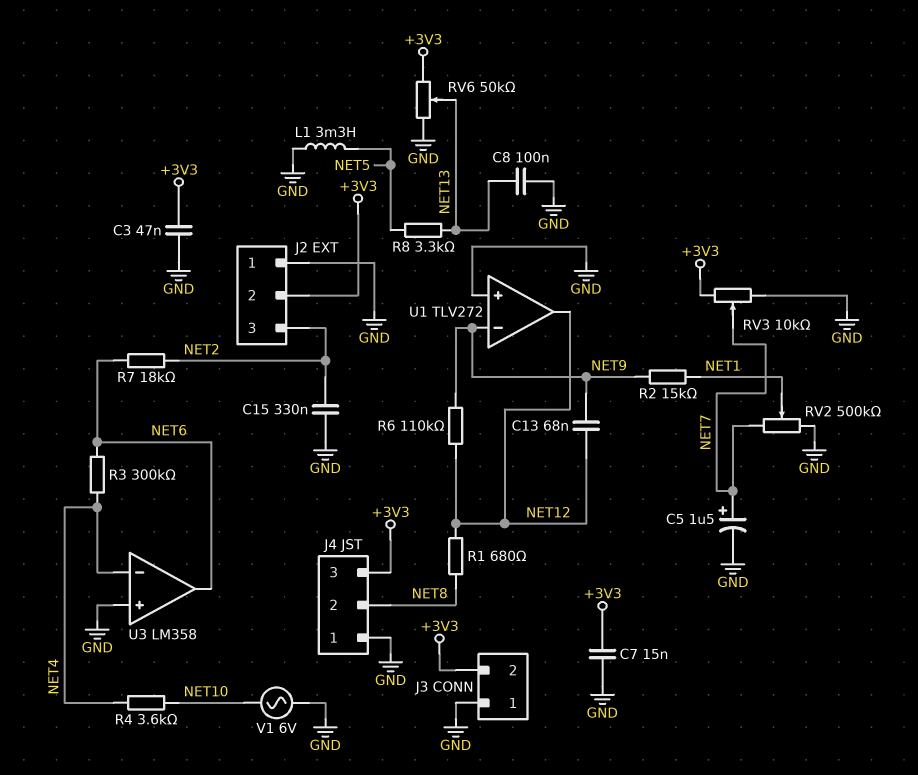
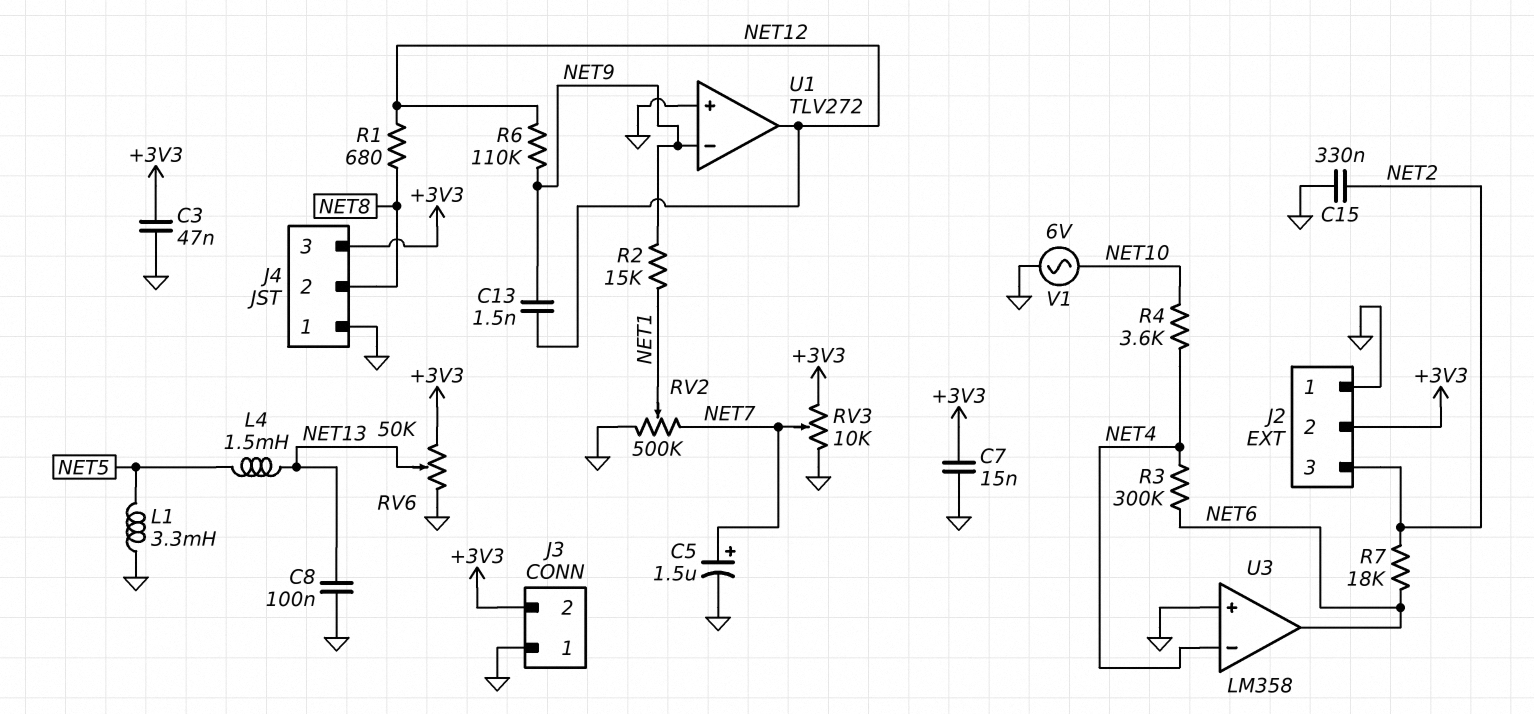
C13: 68nF (NET9, NET12) -> 1.5nF (NET9, NET12)
L4: none -> 1.5mH (NET5, NET13)
R8: 3.3k (NET5, NET13) -> none

